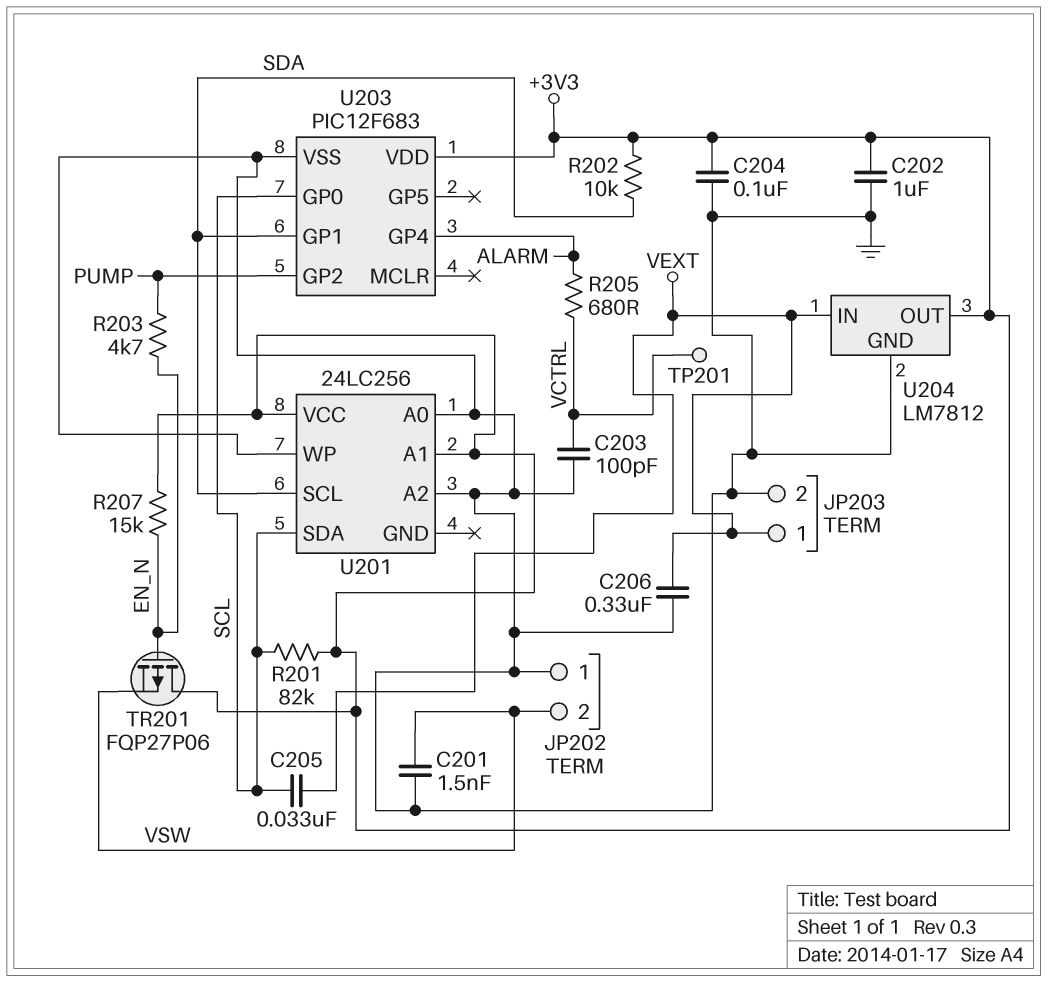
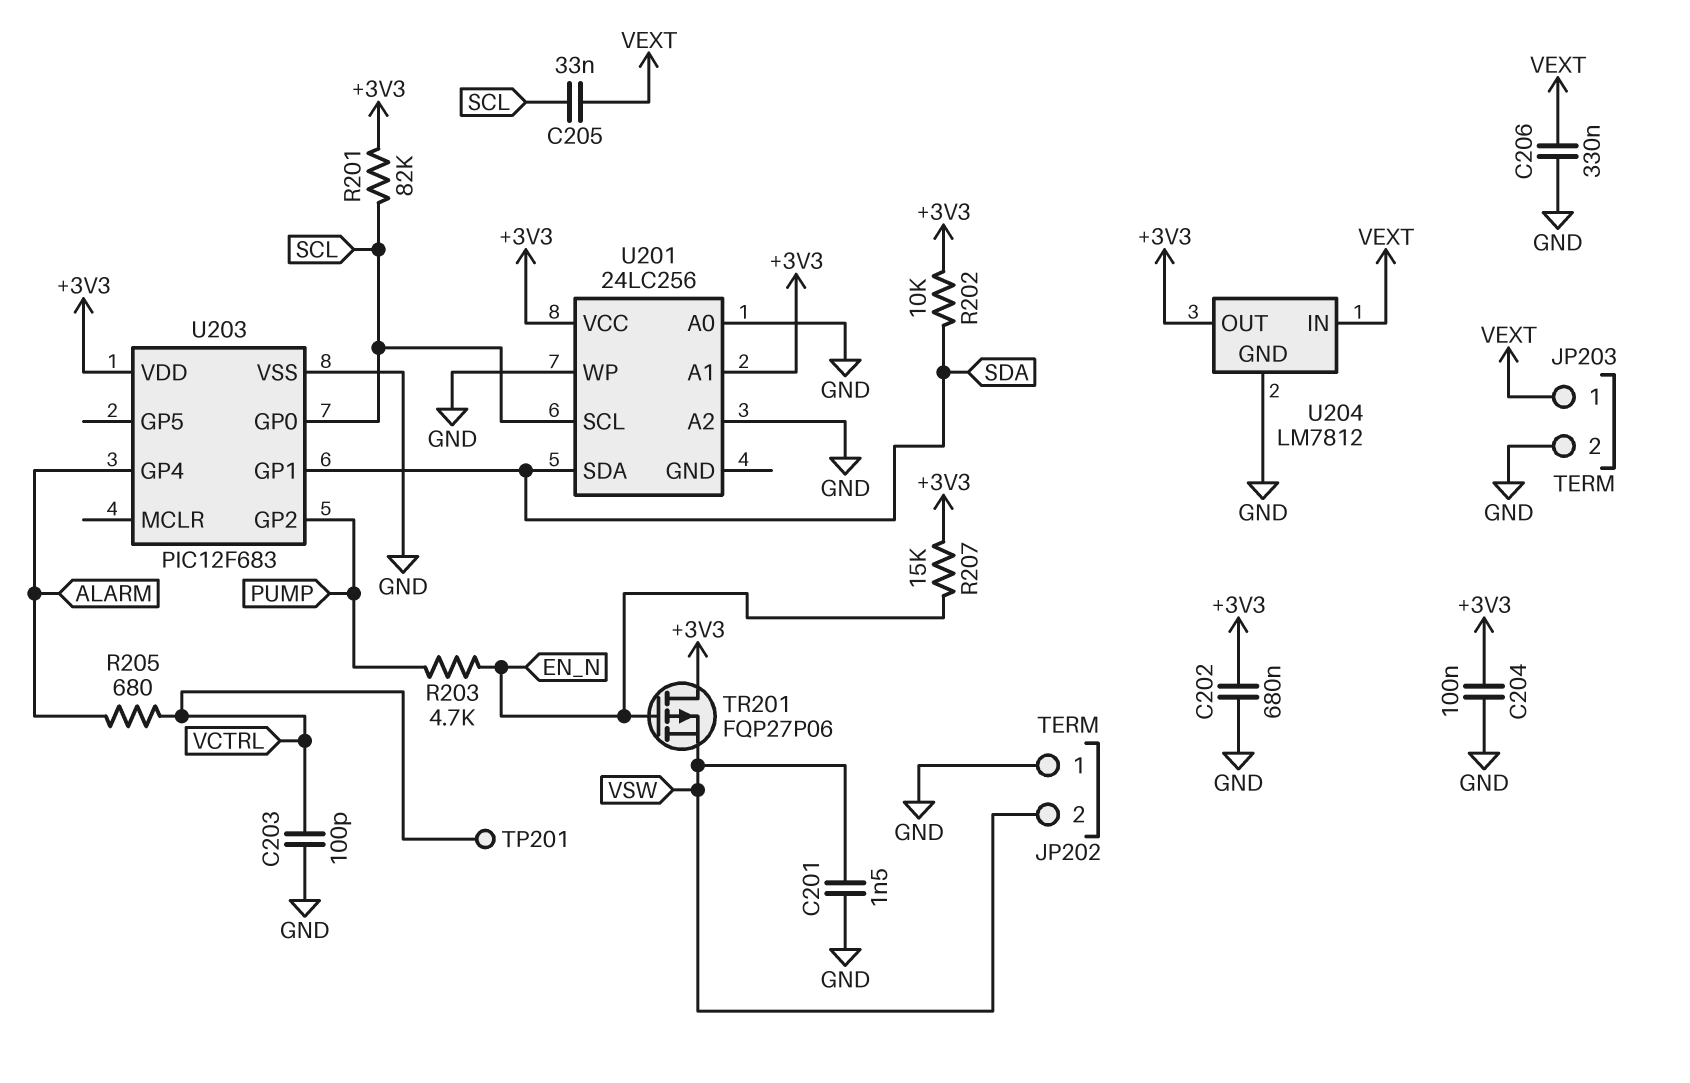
C202: 1uF (+3V3, GND) -> 680nF (+3V3, GND)
U201 pin SCL: SDA -> SCL
U201 pin SDA: SCL -> SDA

